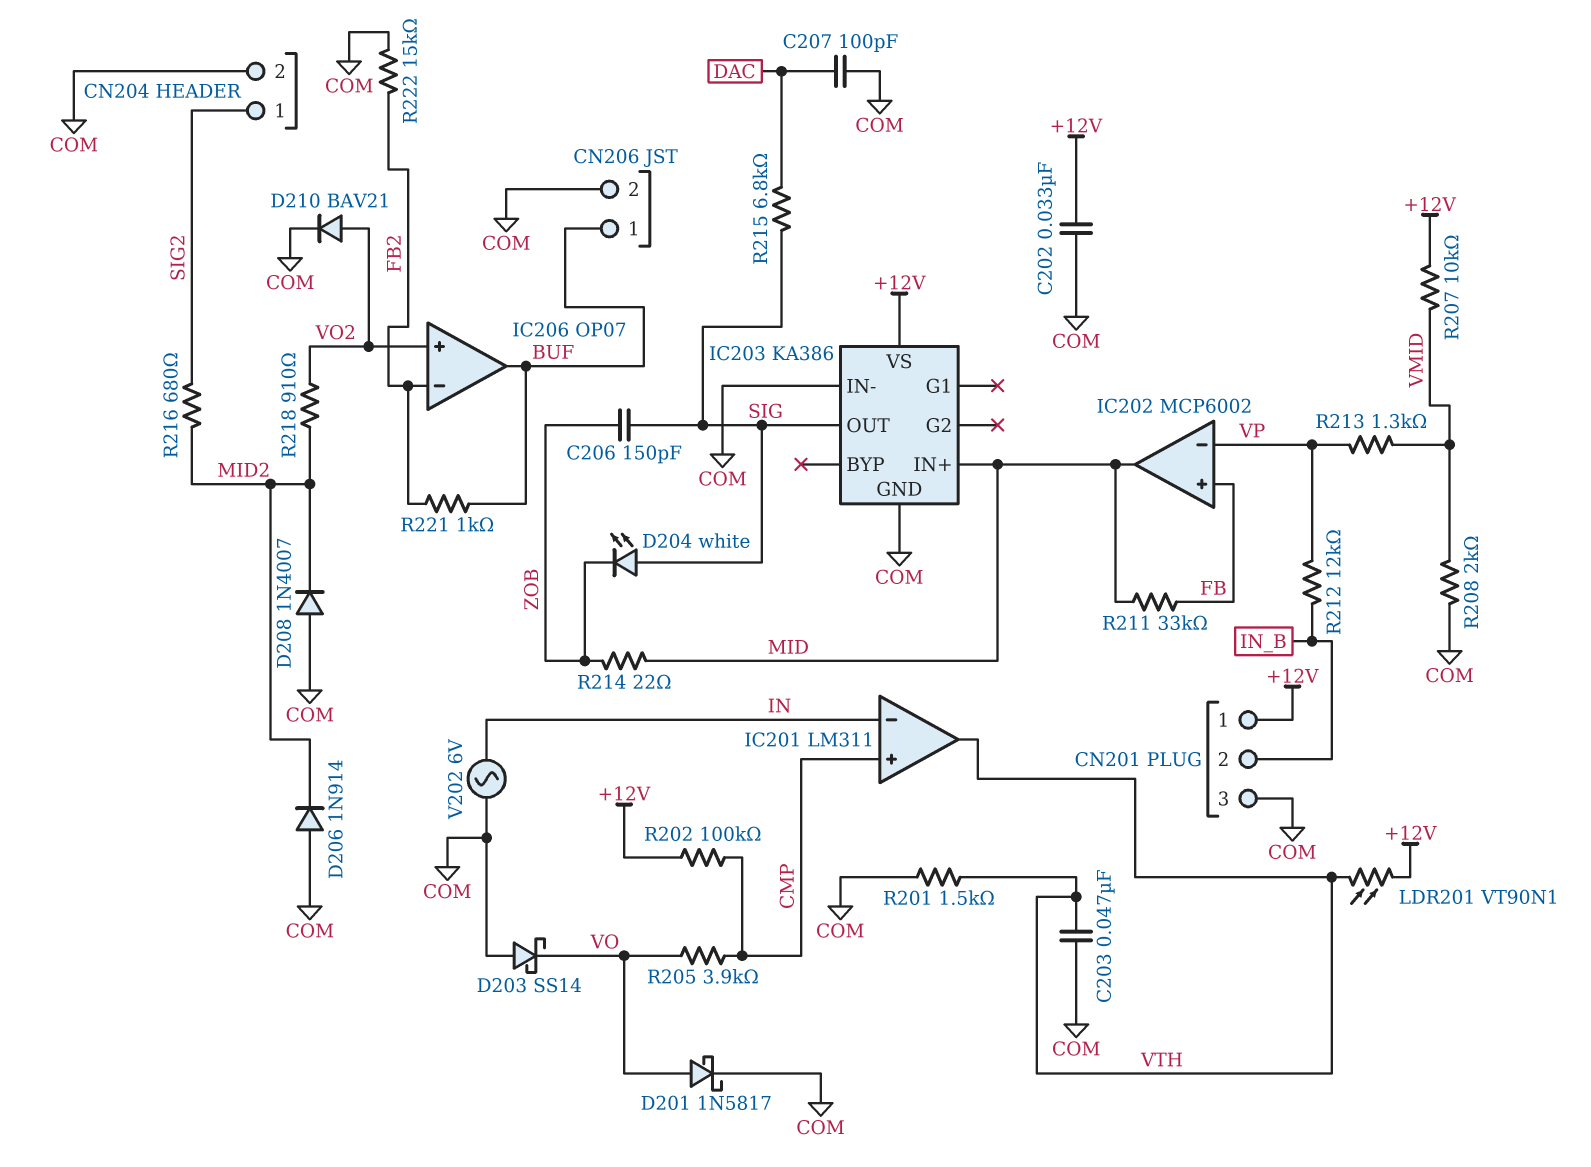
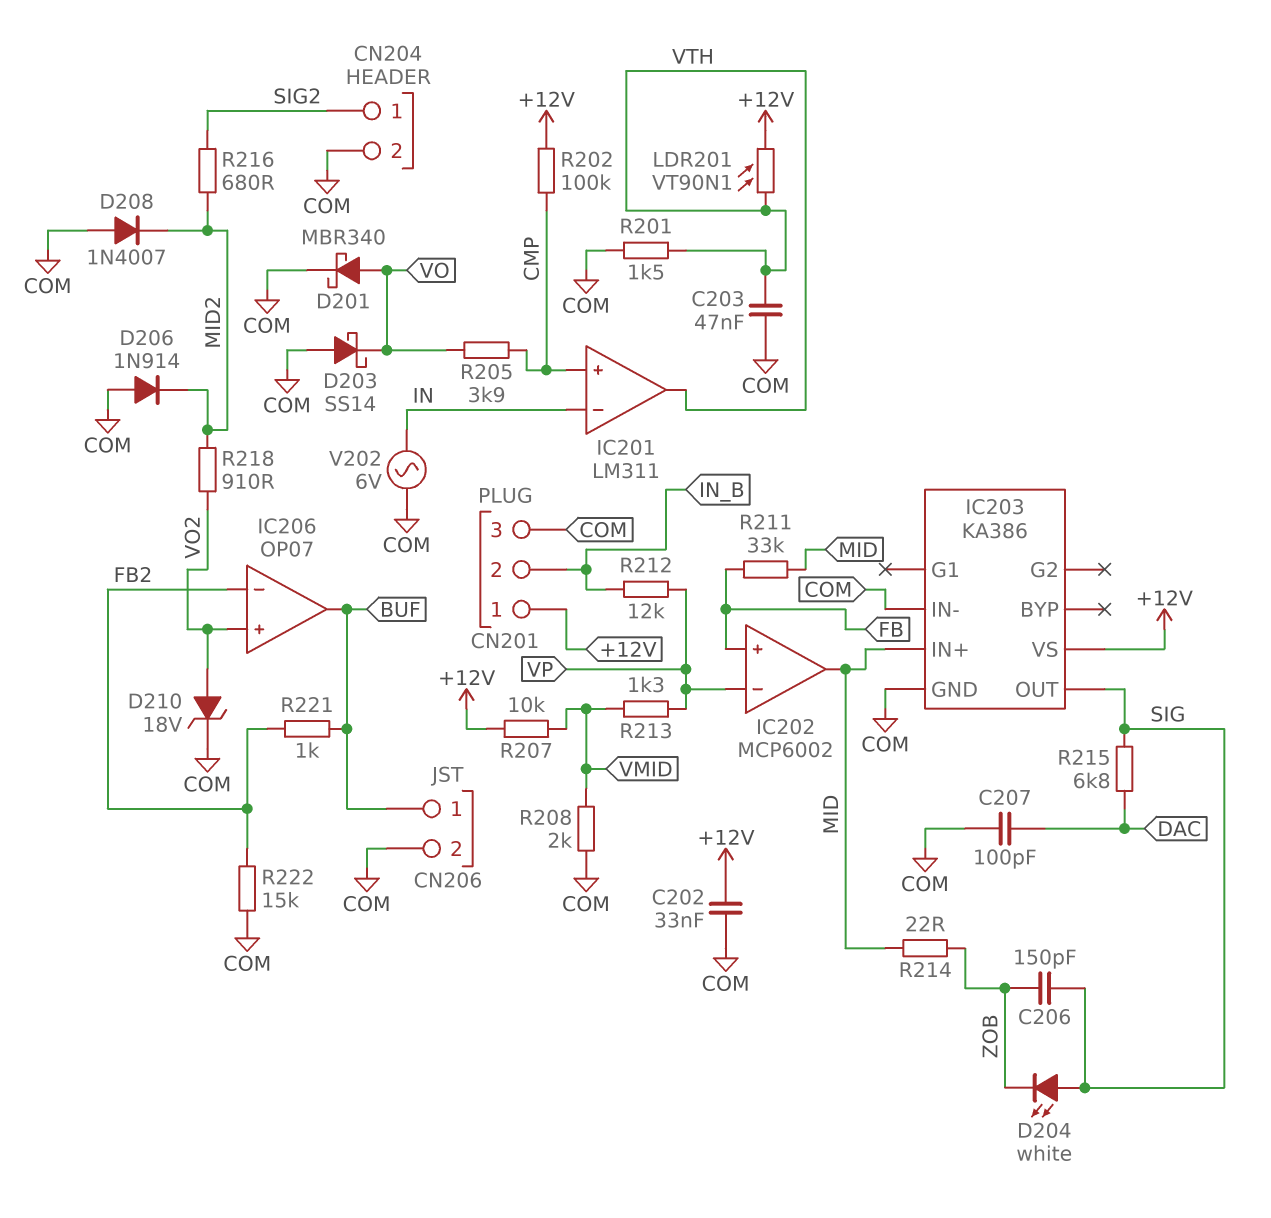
D201: schottky 1N5817 (A VO, K COM) -> schottky MBR340 (A VO, K COM)
D210: diode BAV21 (A VO2, K COM) -> zener 18V (A VO2, K COM)

